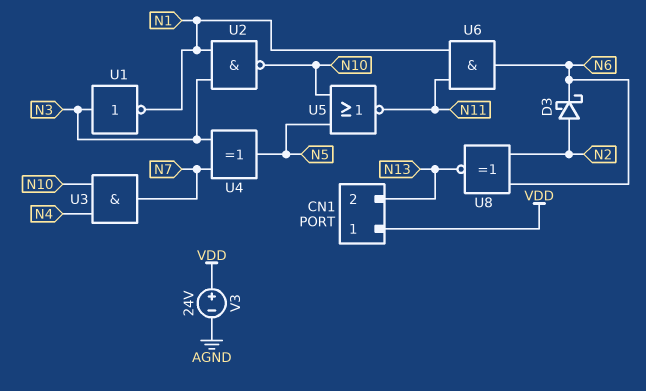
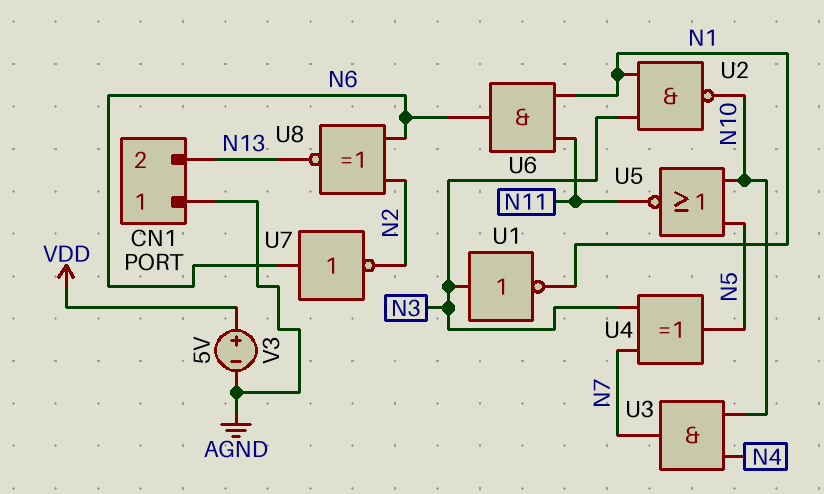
CN1 pin 1: VDD -> AGND
D3: schottky (A N2, K N6) -> none
U7: none -> NOT (in N6, out N2)
V3: 24V (plus VDD, minus AGND) -> 5V (plus VDD, minus AGND)

